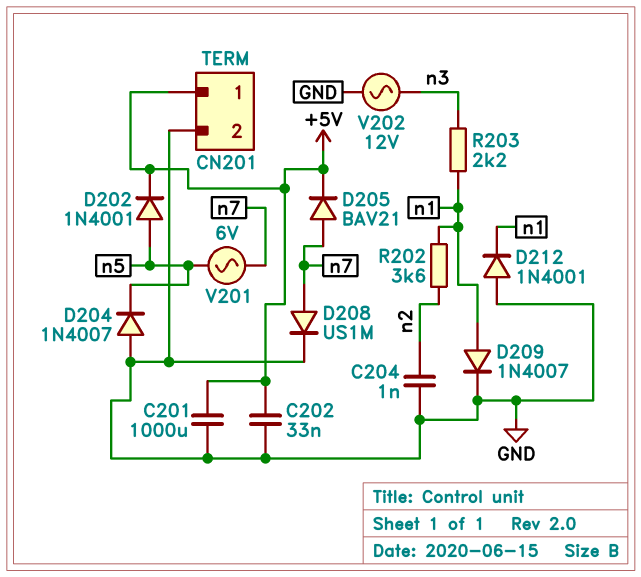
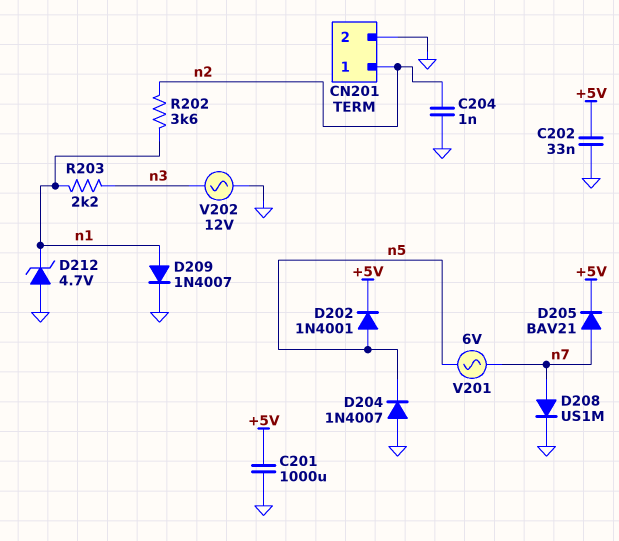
CN201 pin 1: +5V -> n2
D212: diode 1N4001 (A GND, K n1) -> zener 4.7V (A GND, K n1)

